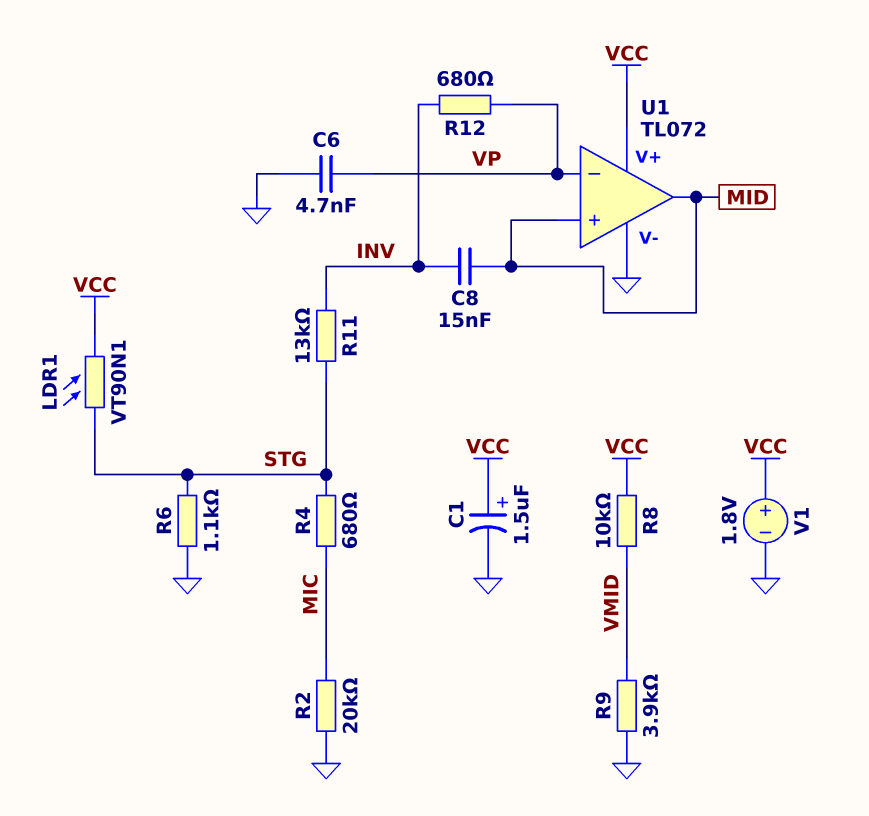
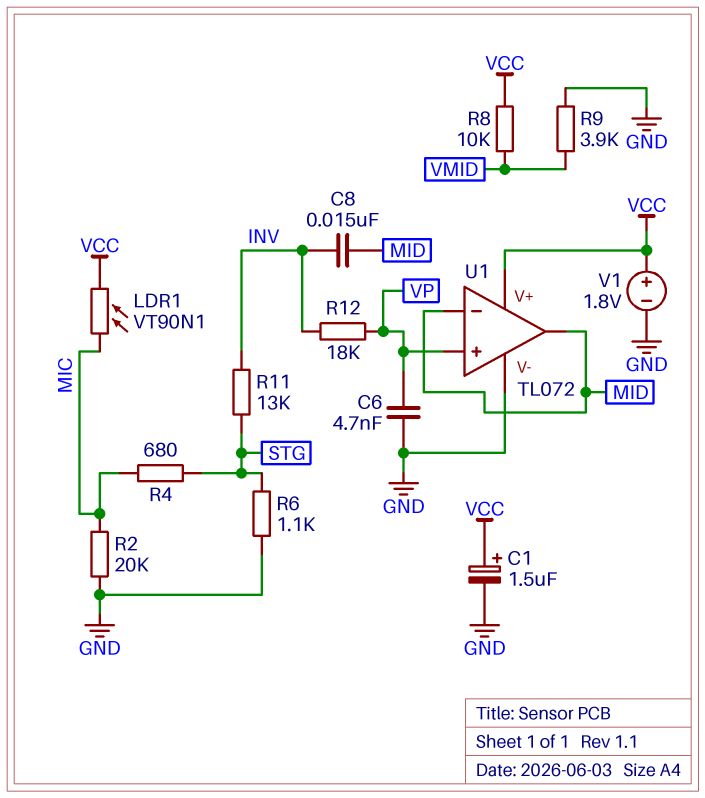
LDR1: VT90N1 (STG, VCC) -> VT90N1 (MIC, VCC)
R12: 680 (INV, VP) -> 18k (INV, VP)
U1 pin in+: MID -> VP
U1 pin in-: VP -> MID

